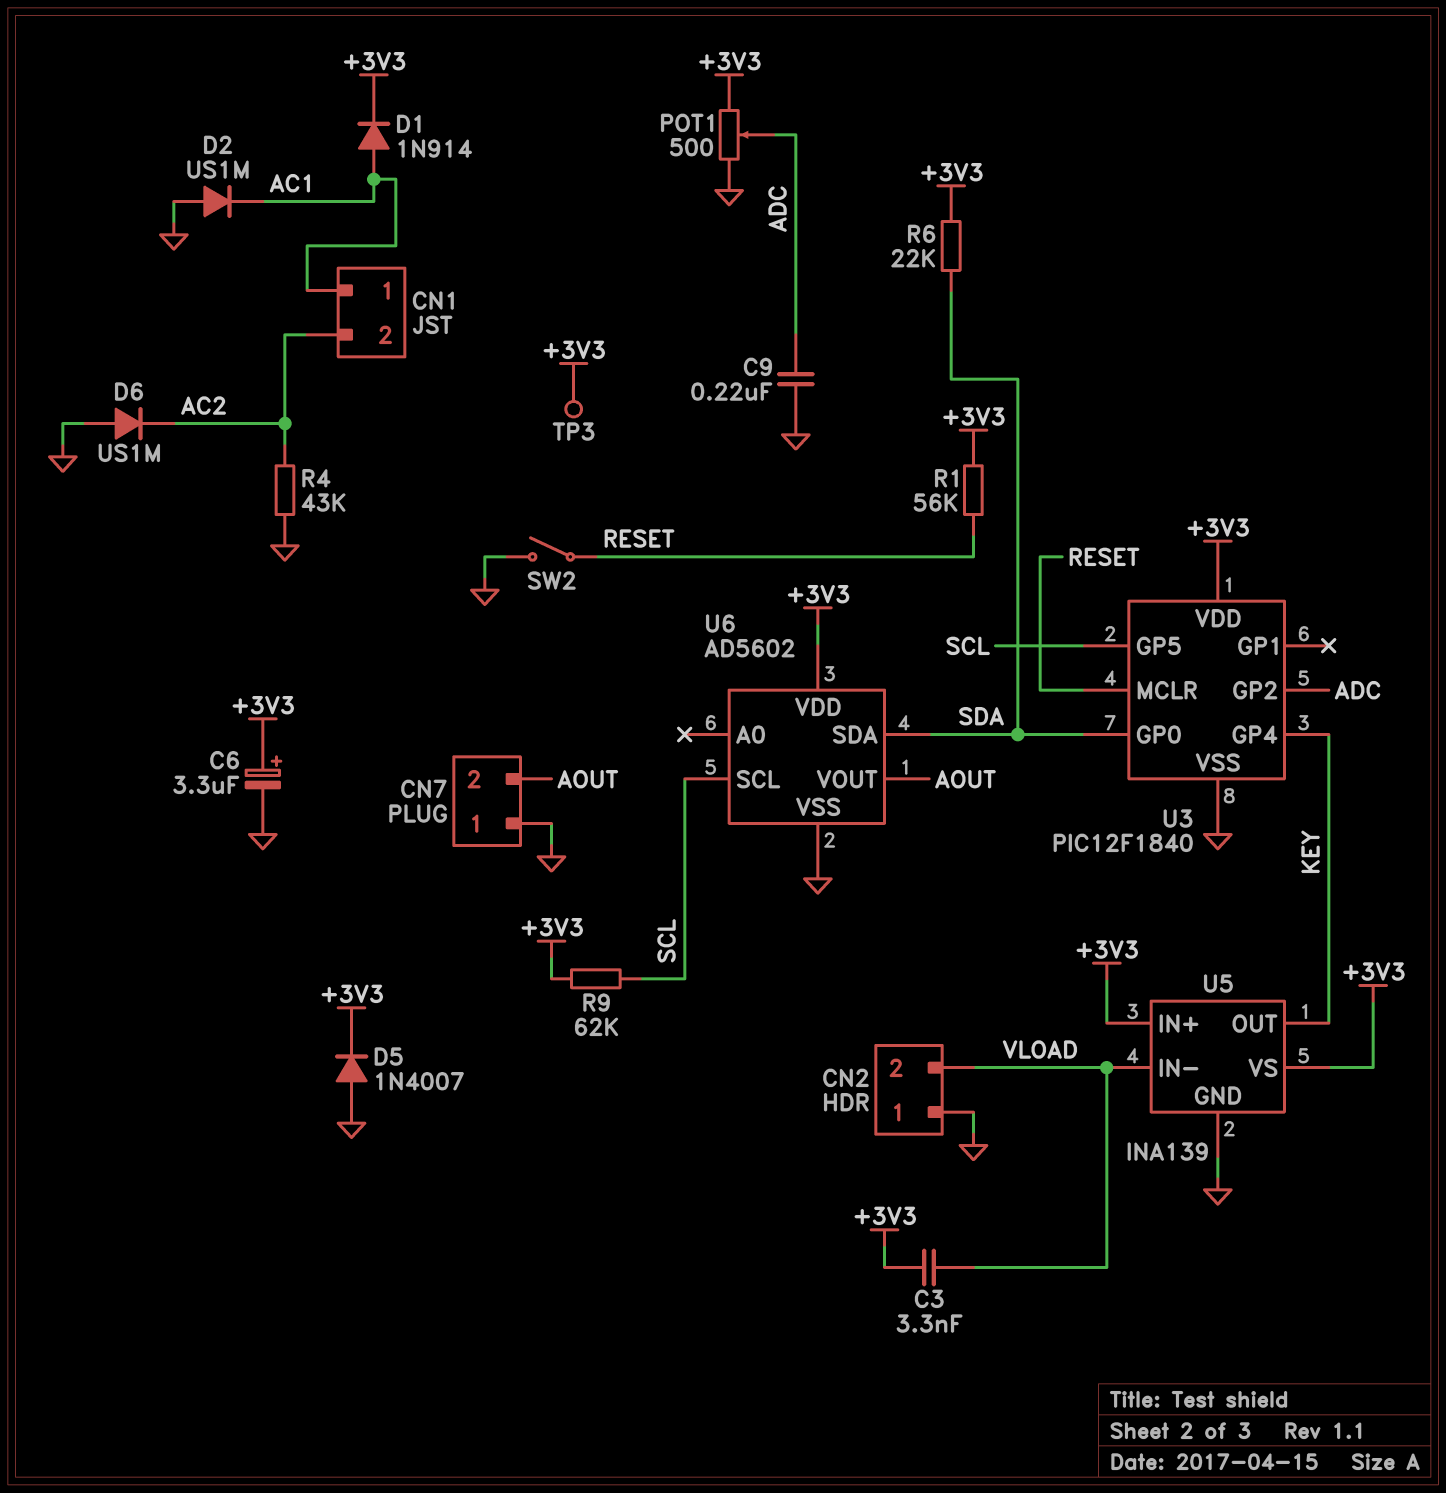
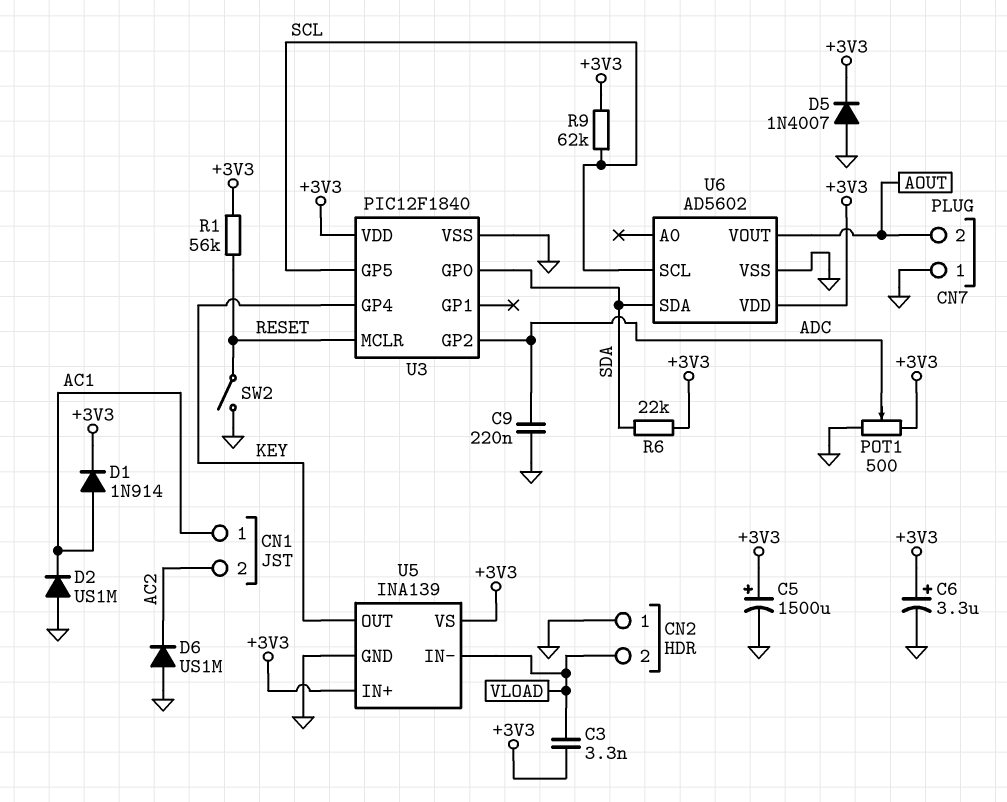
C5: none -> 1500uF (plus +3V3, minus GND)
R4: 43k (AC2, GND) -> none
TP3: test point (+3V3) -> none

